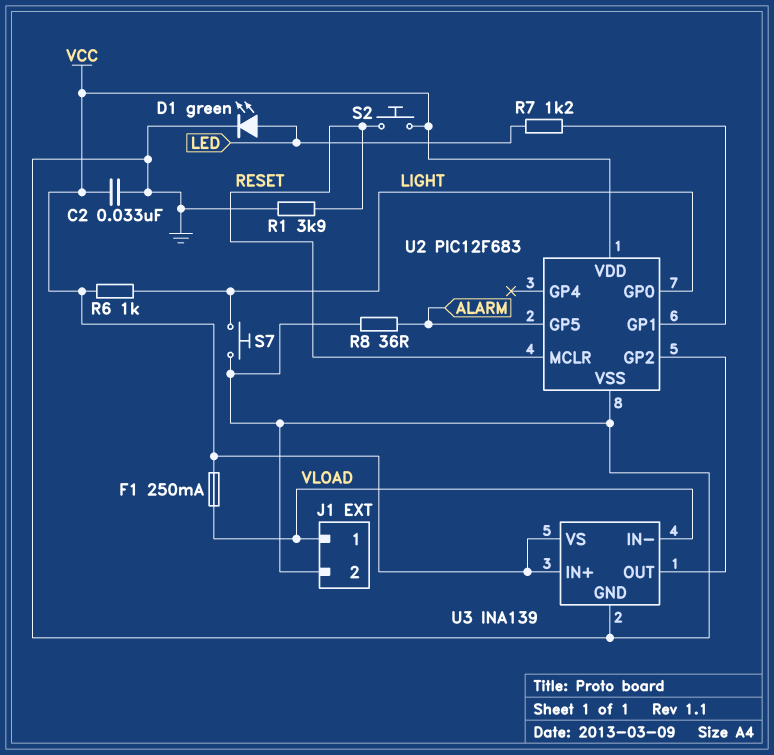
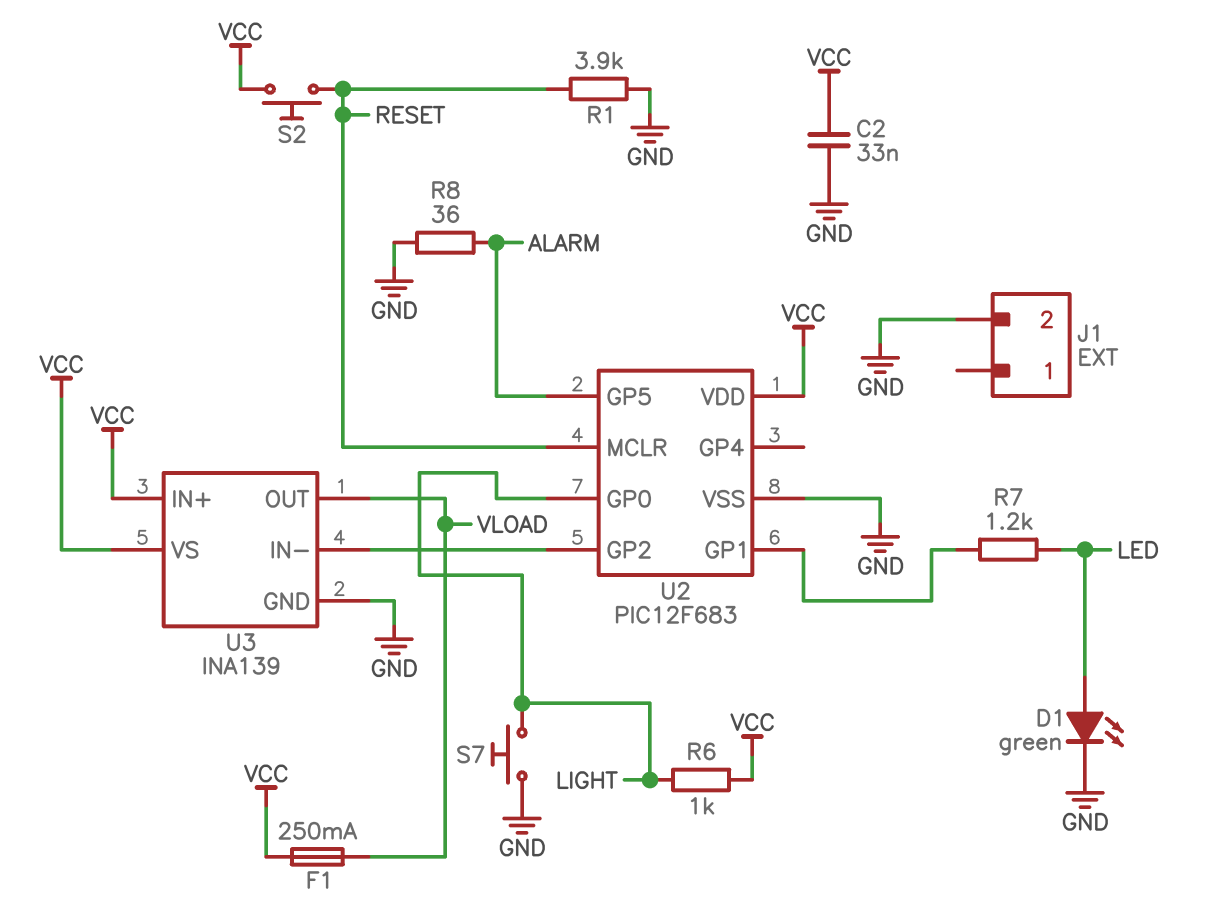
J1 pin 1: VLOAD -> none
U3 pin IN-: VLOAD -> U2/GP2
U3 pin OUT: U2/GP2 -> VLOAD

